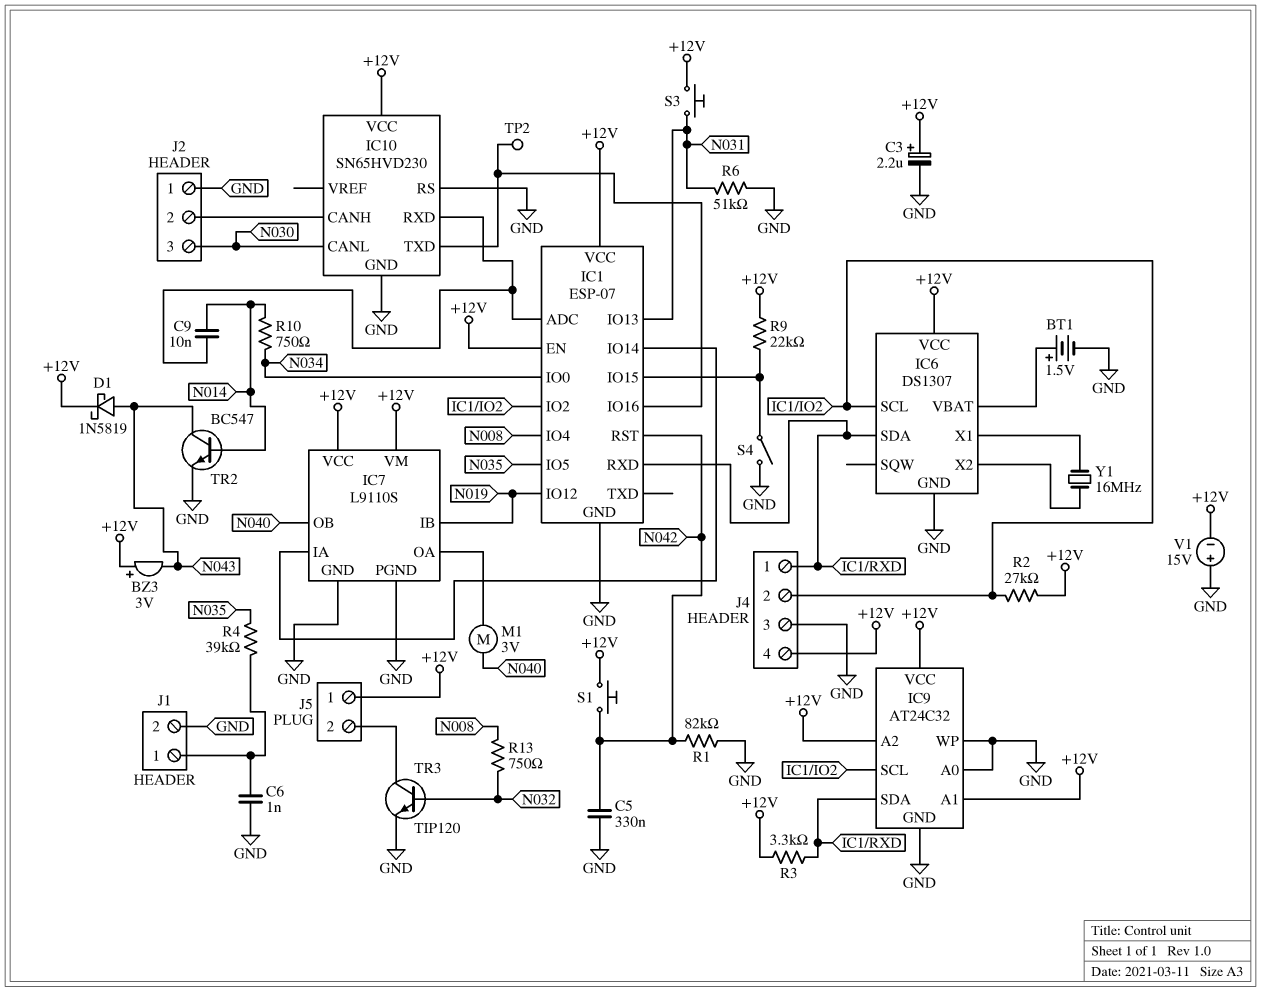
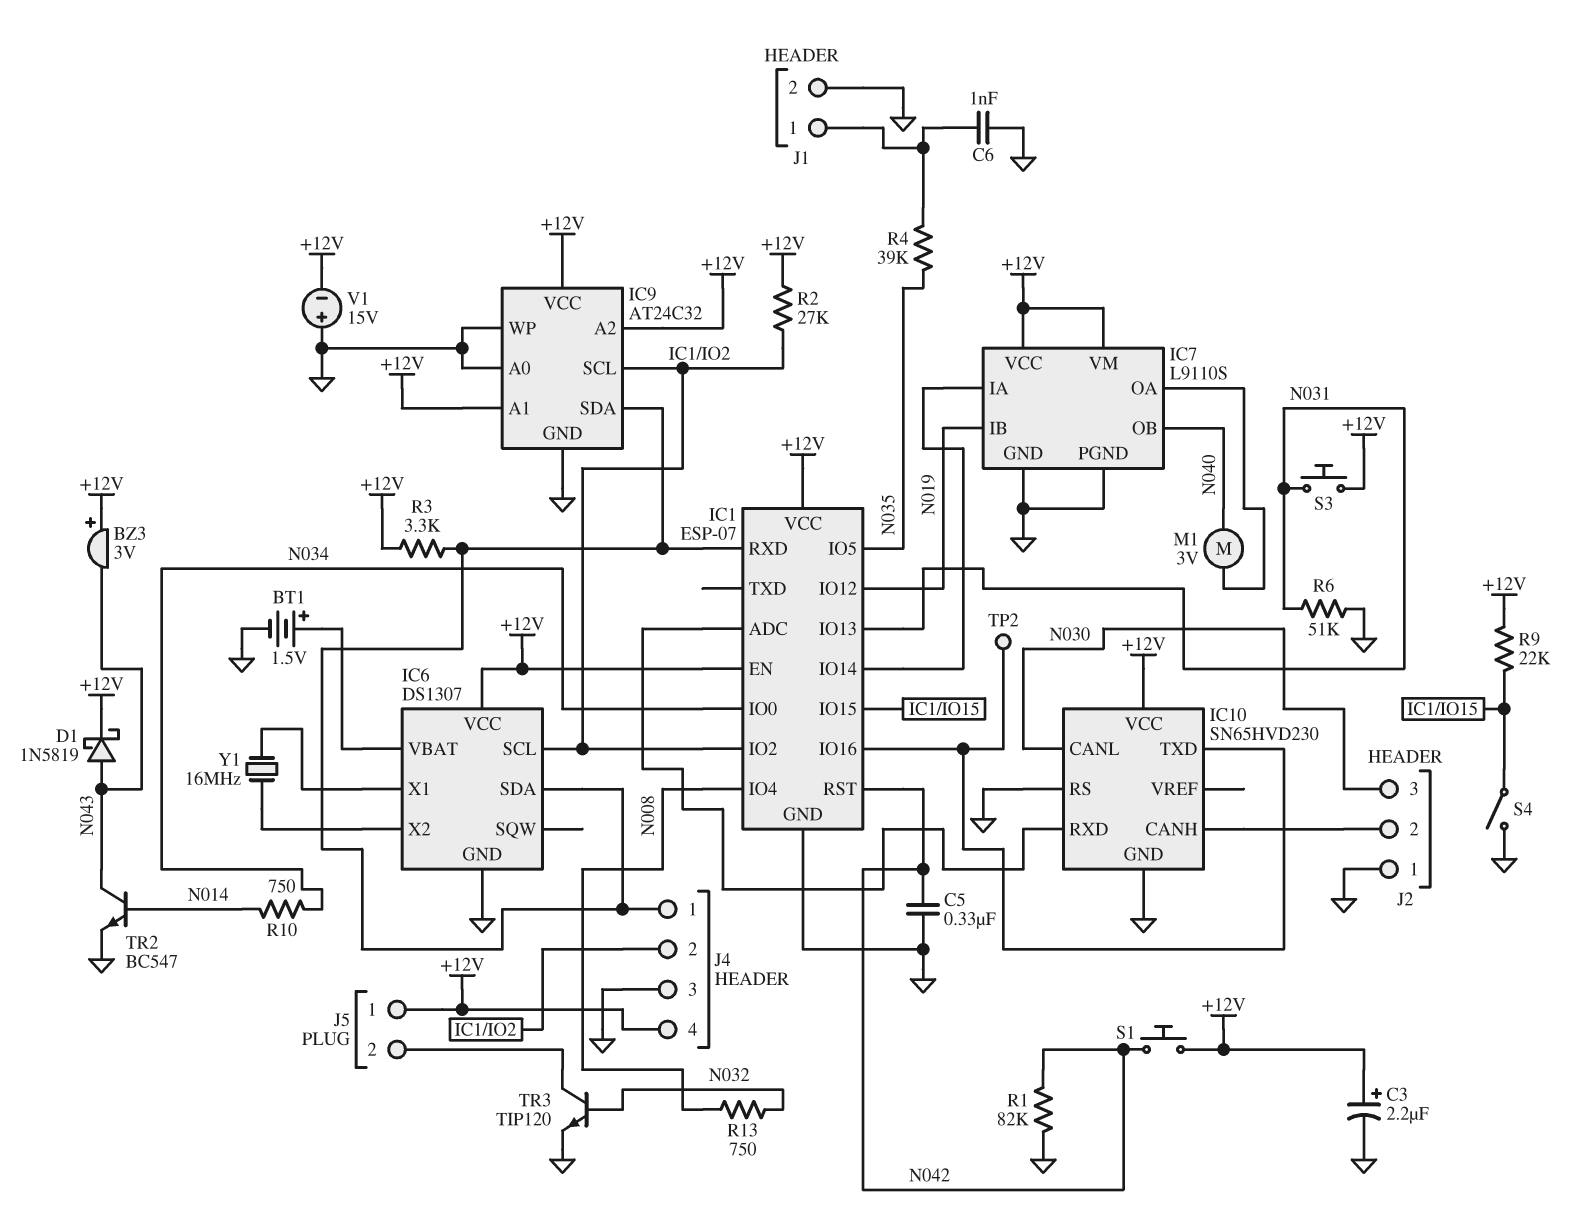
C9: 10nF (IC1/ADC, N014) -> none

